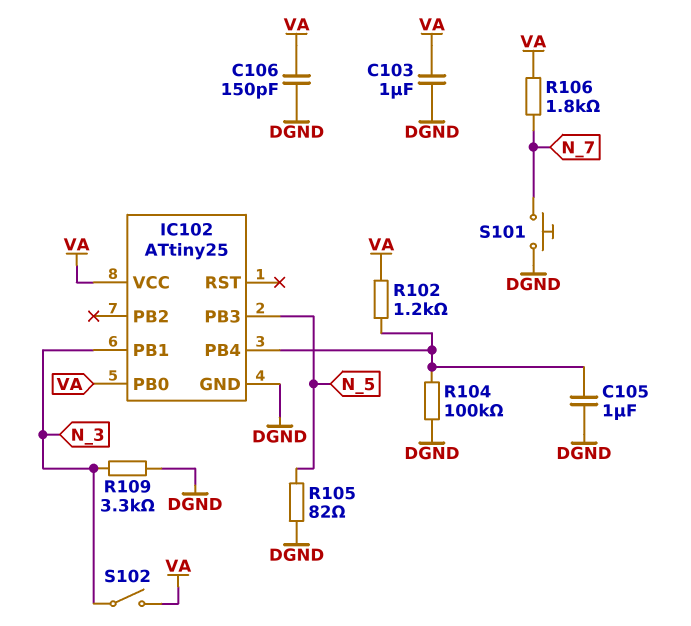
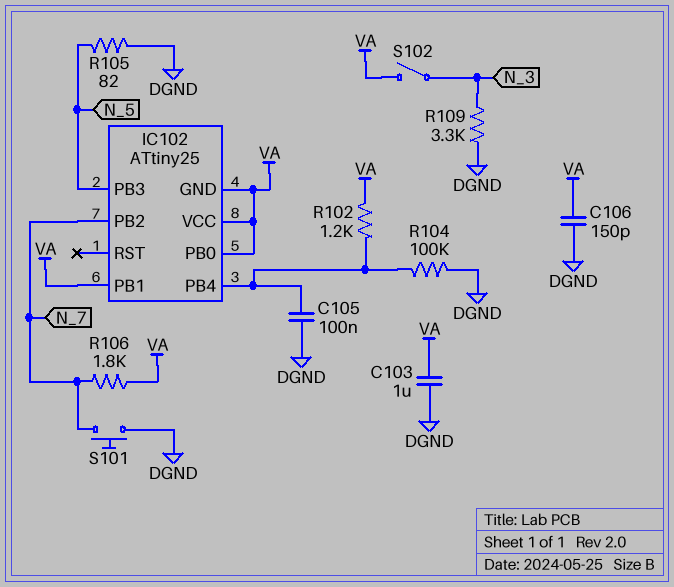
C105: 1uF (DGND, IC102/PB4) -> 100nF (DGND, IC102/PB4)
IC102 pin GND: DGND -> VA
IC102 pin PB1: N_3 -> VA
IC102 pin PB2: none -> N_7

